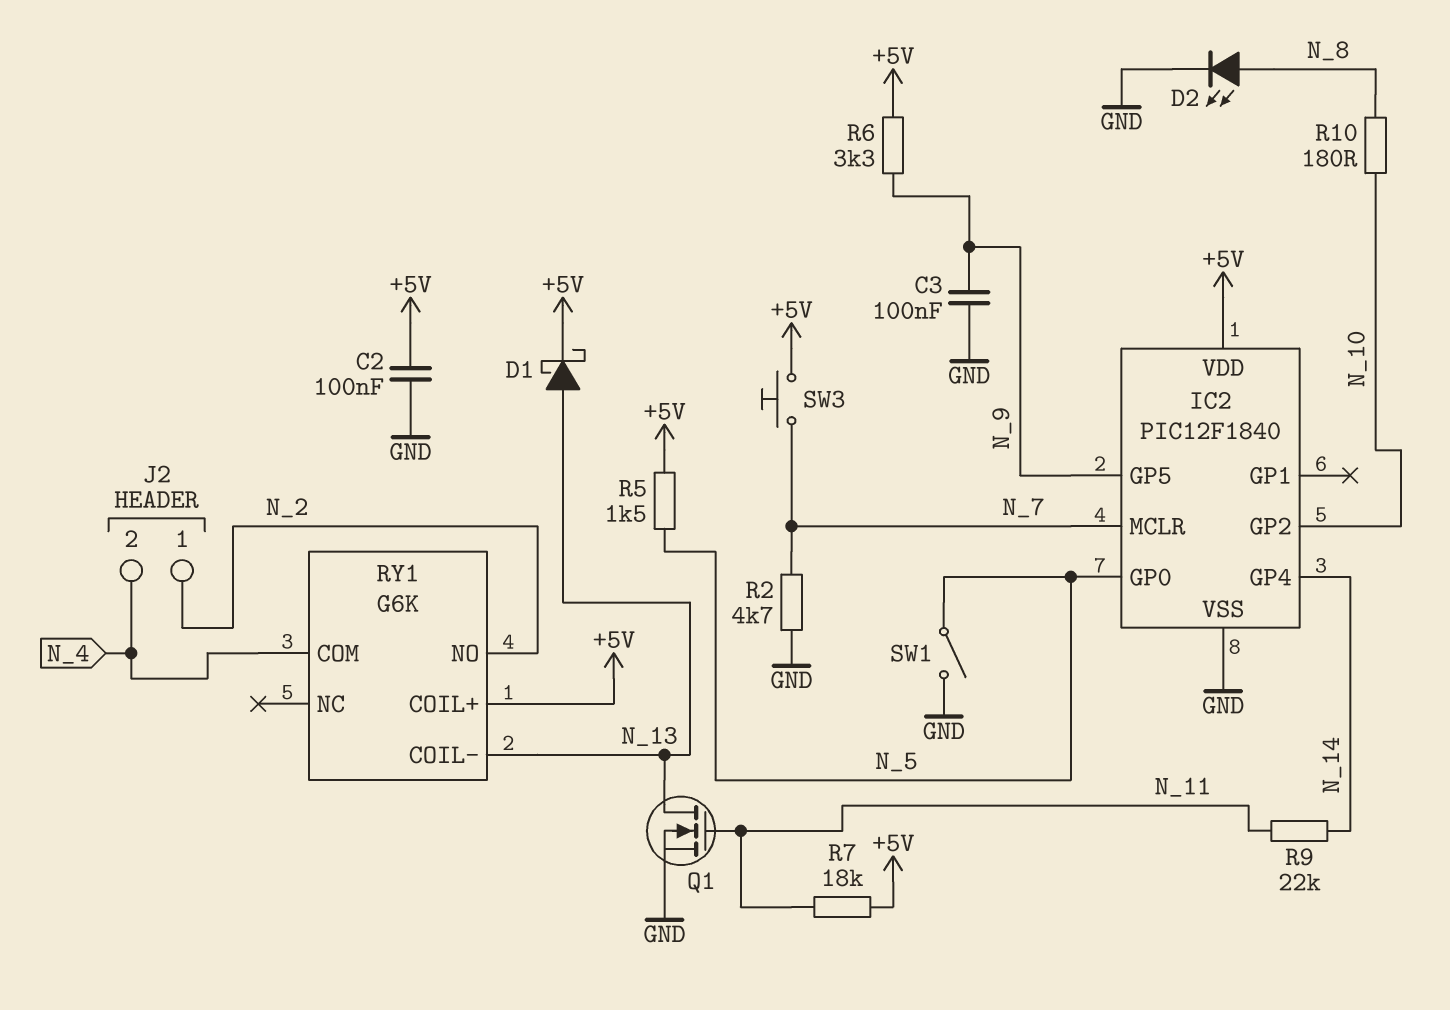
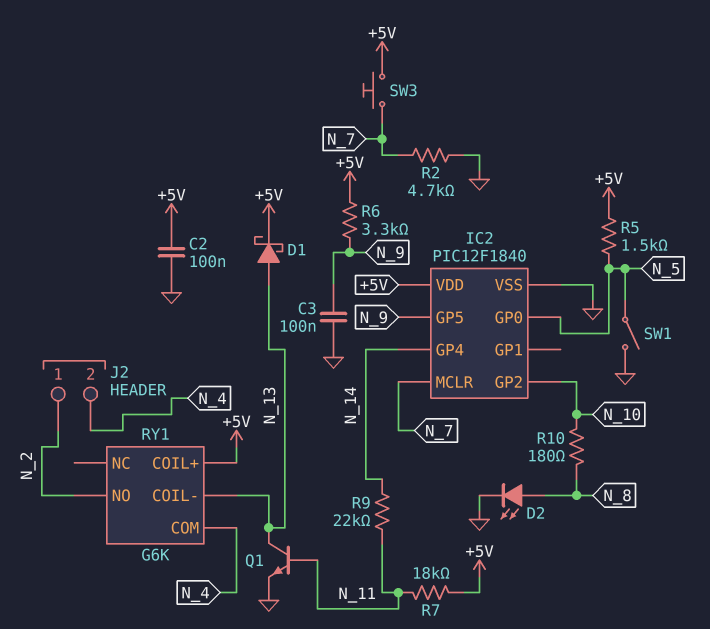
Q1: NMOS (G N_11, D N_13, S GND) -> NPN (B N_11, C N_13, E GND)

